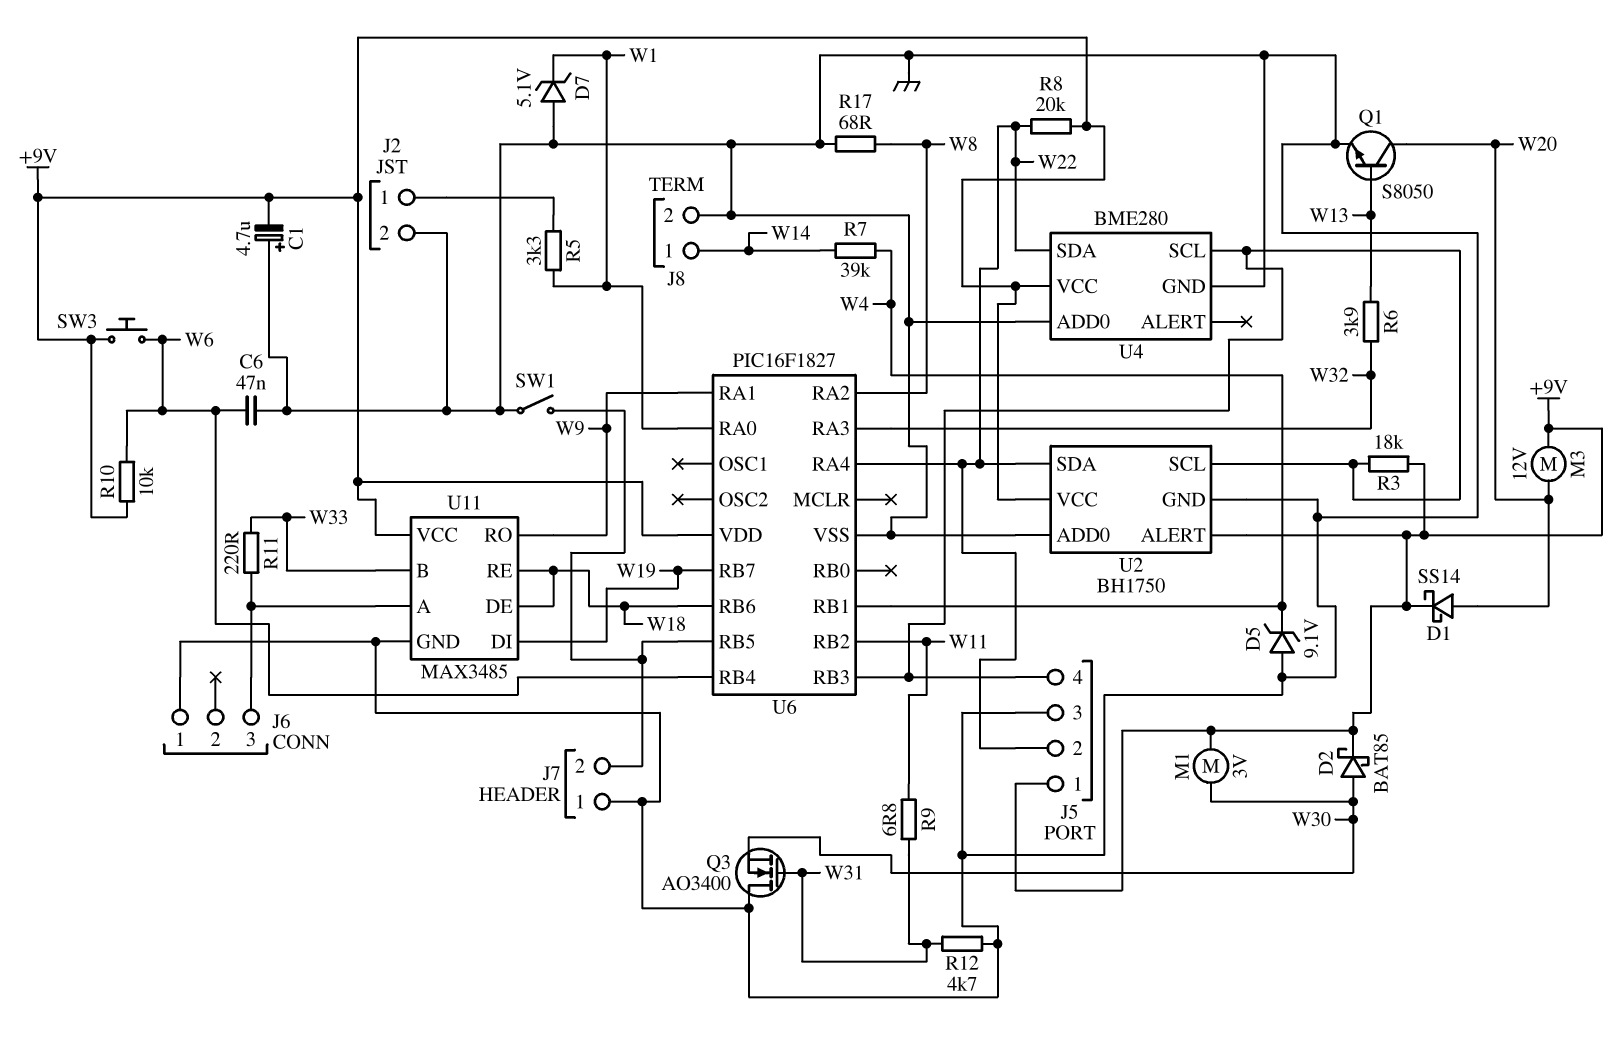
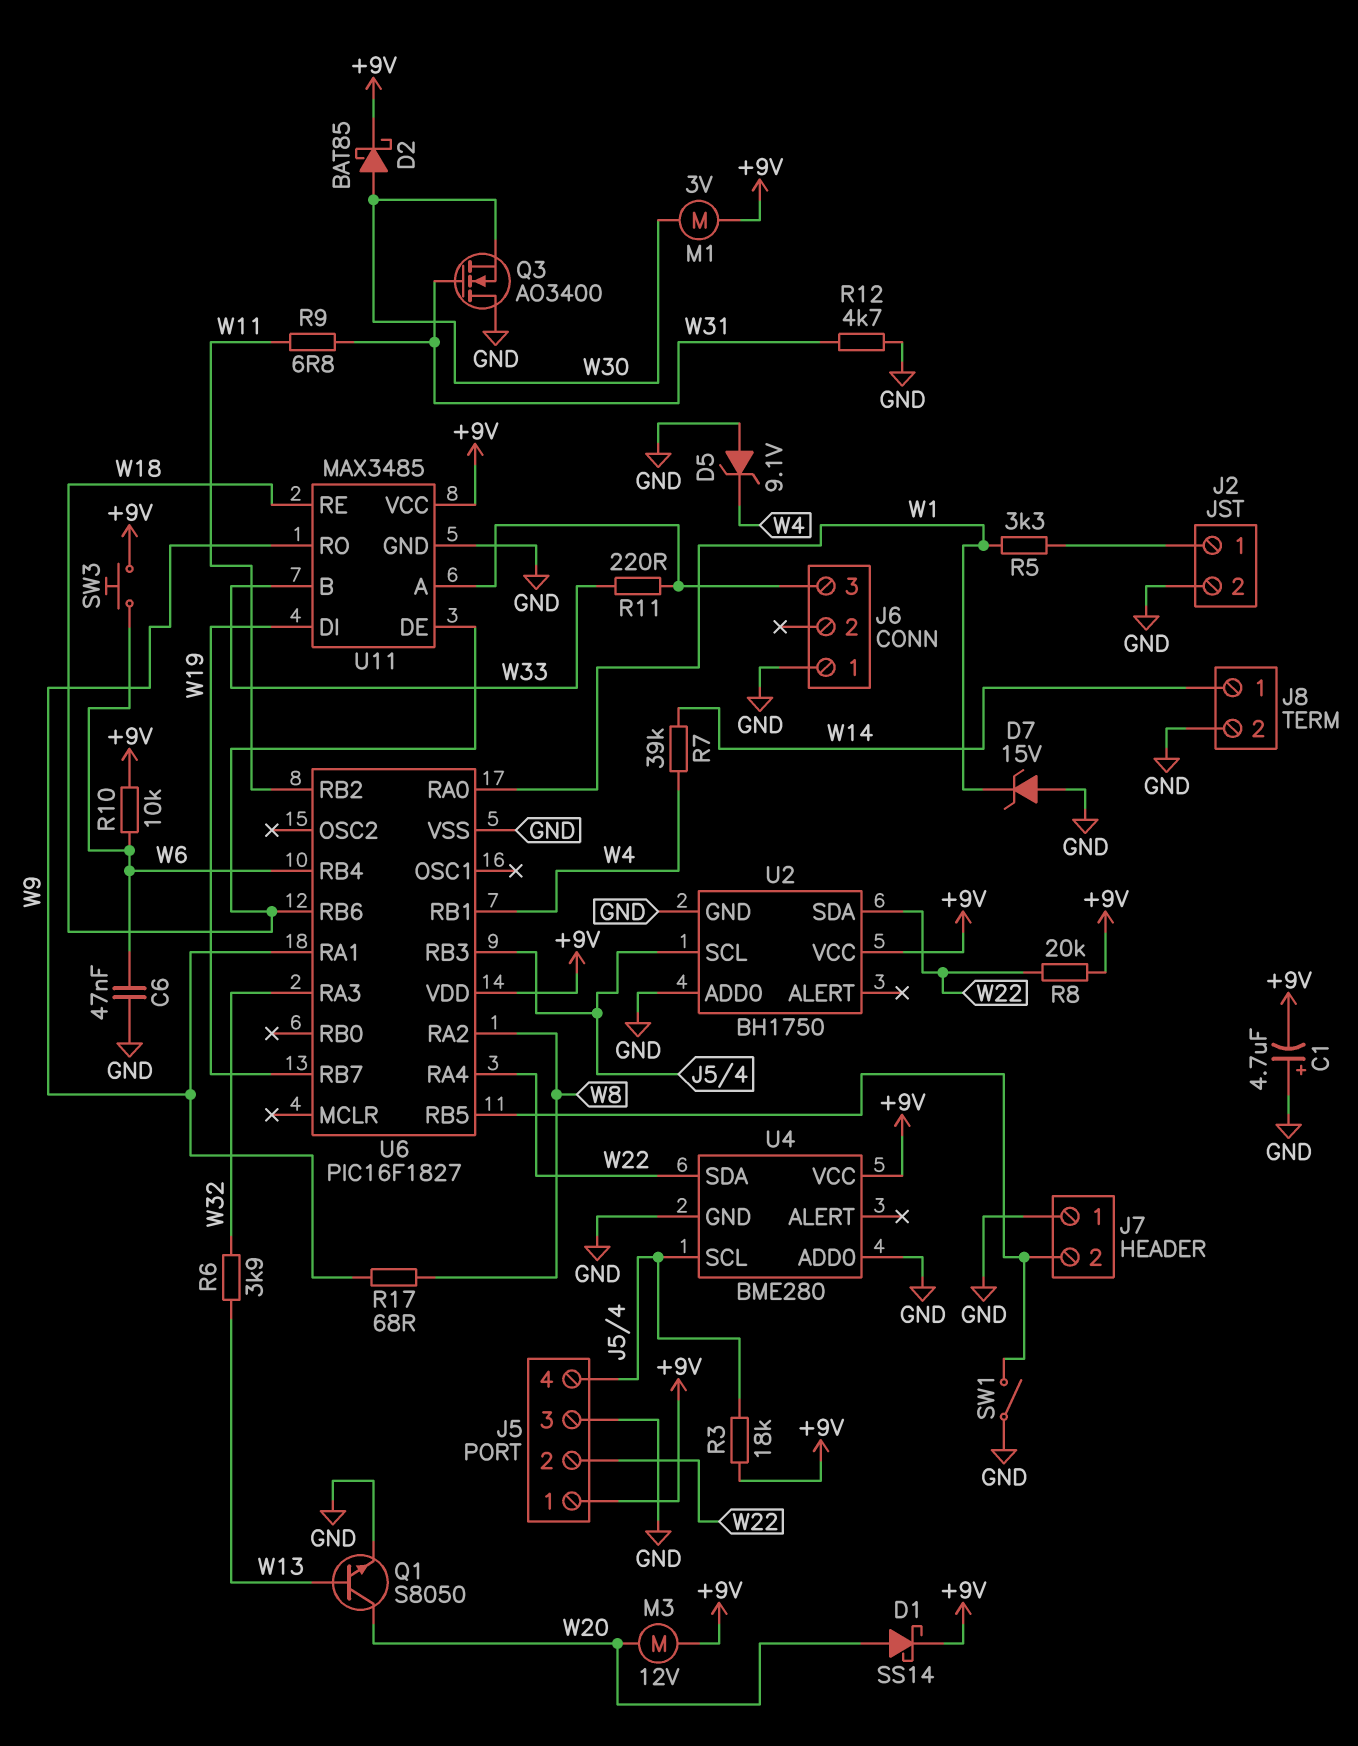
D7: zener 5.1V (A GND, K W1) -> zener 15V (A GND, K W1)
R17: 68 (GND, W8) -> 68 (W8, W9)
U2 pin ALERT: +9V -> none

